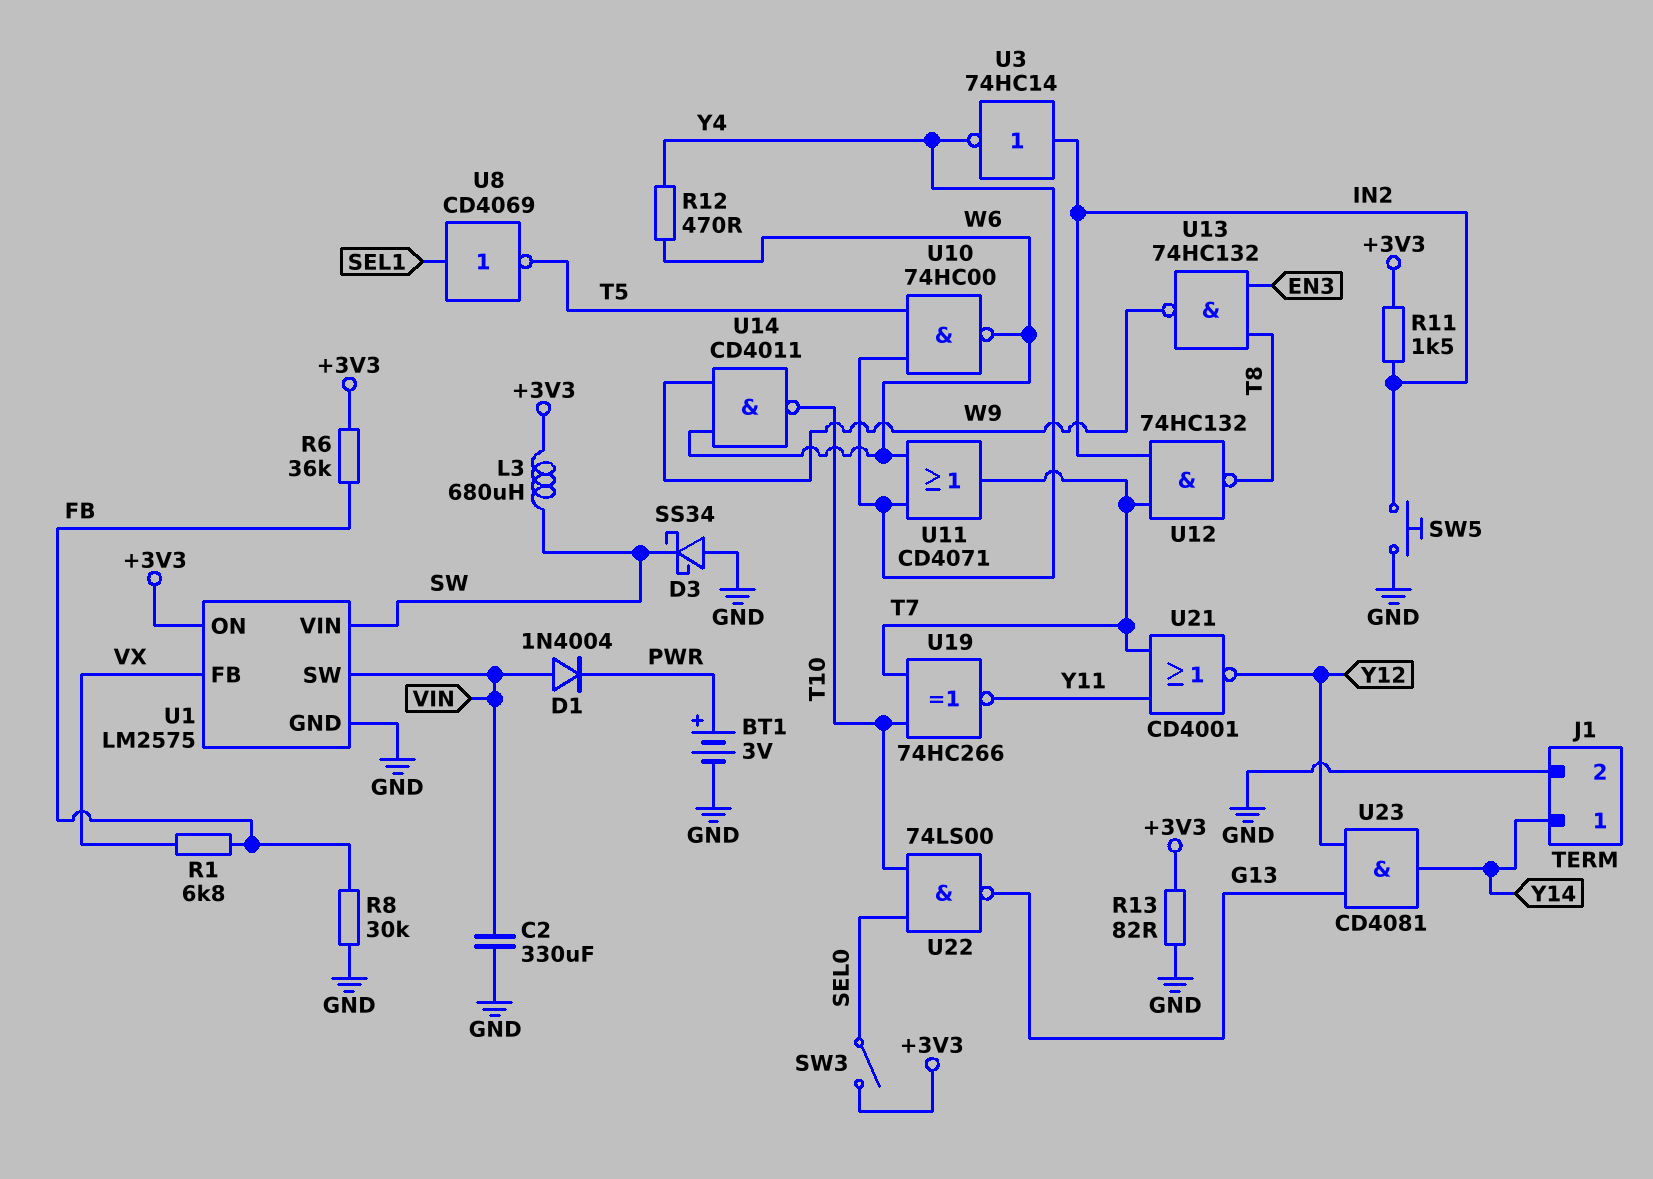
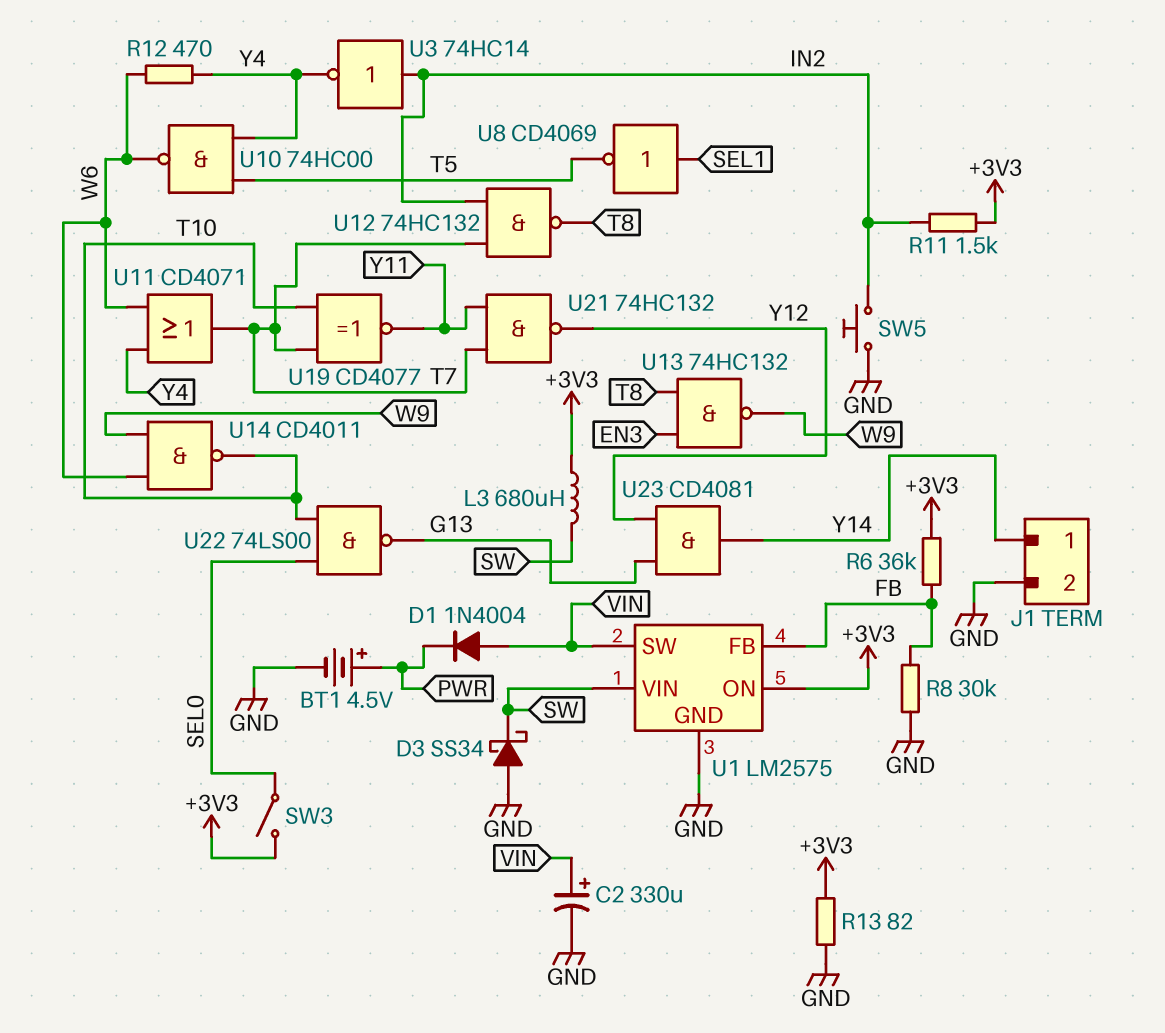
BT1: 3V (plus PWR, minus GND) -> 4.5V (plus PWR, minus GND)
C2: 330uF (GND, VIN) -> 330uF (plus VIN, minus GND)
R1: 6.8k (FB, VX) -> none
U1 pin FB: VX -> FB
U19: XNOR 74HC266 (in T7, in T10, out Y11) -> XNOR CD4077 (in T7, in T10, out Y11)
U21: NOR CD4001 (in T7, in Y11, out Y12) -> NAND 74HC132 (in T7, in Y11, out Y12)

